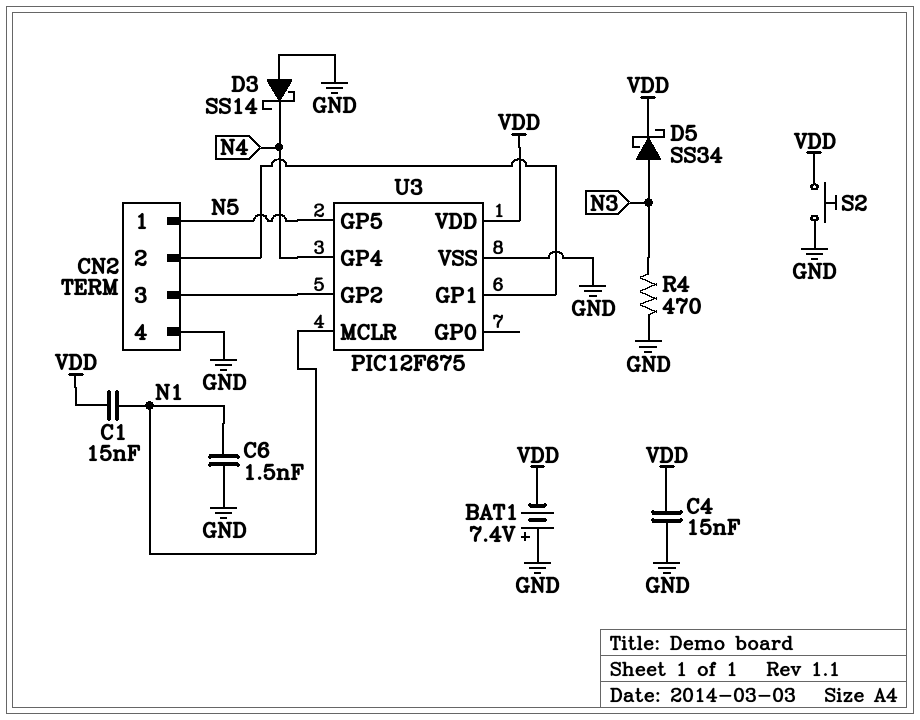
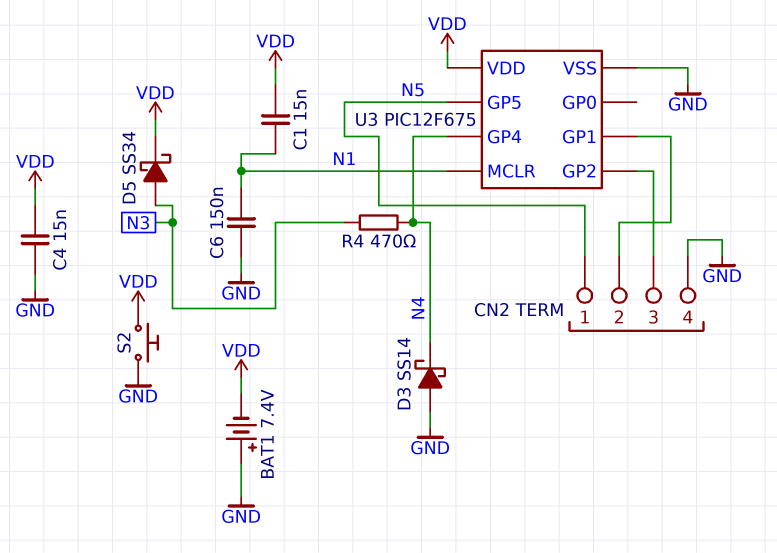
C6: 1.5nF (GND, N1) -> 150nF (GND, N1)
R4: 470 (GND, N3) -> 470 (N3, N4)

